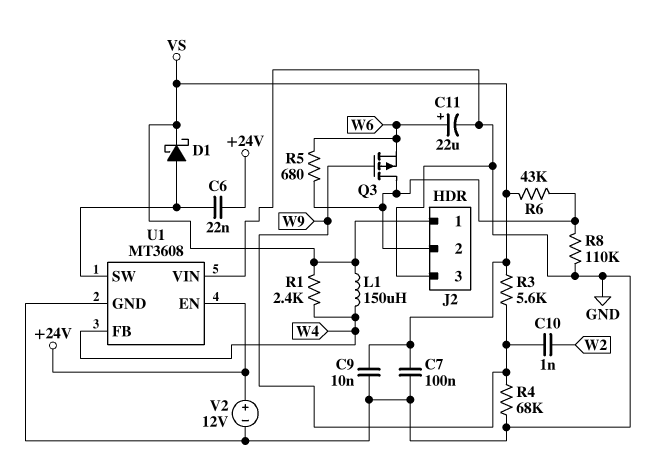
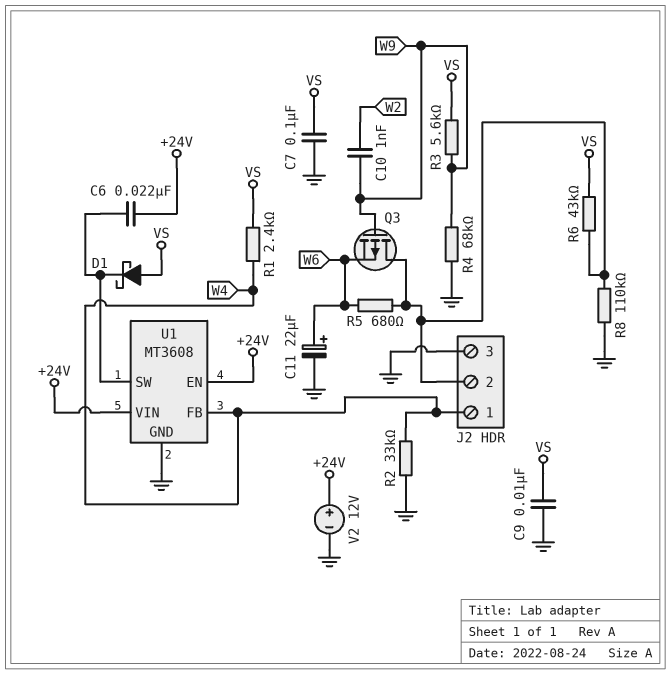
D1: schottky (A U1/SW, K VS) -> schottky (A VS, K U1/SW)
J2 pin 1: VS -> W4
L1: 150uH (VS, W4) -> none
R2: none -> 33k (GND, W4)
U1 pin VIN: GND -> +24V

